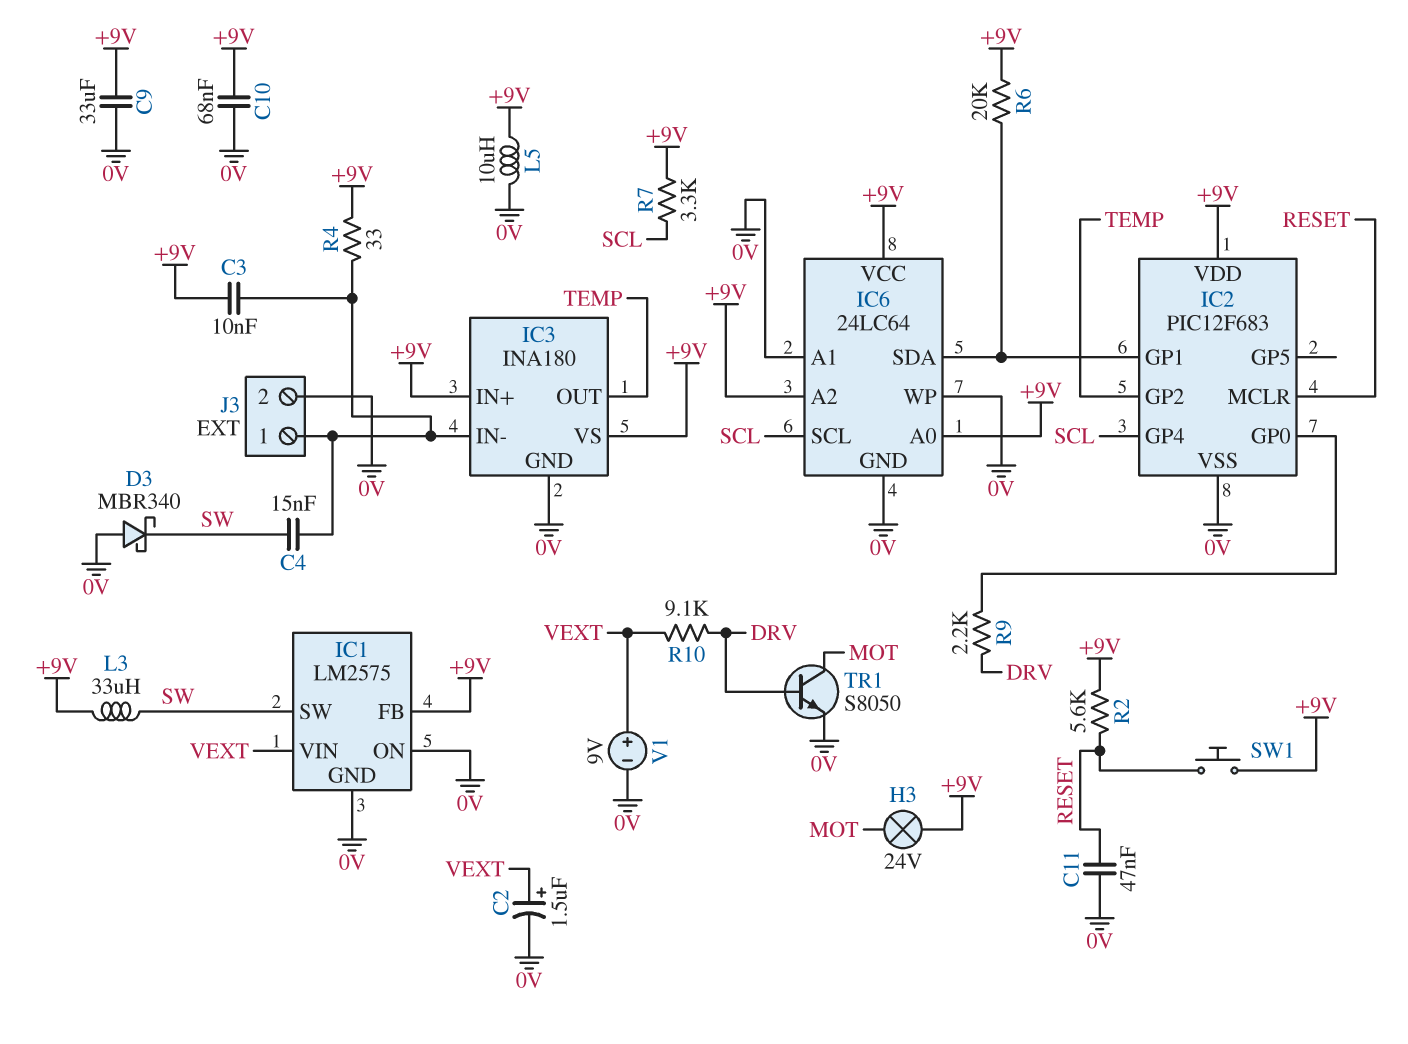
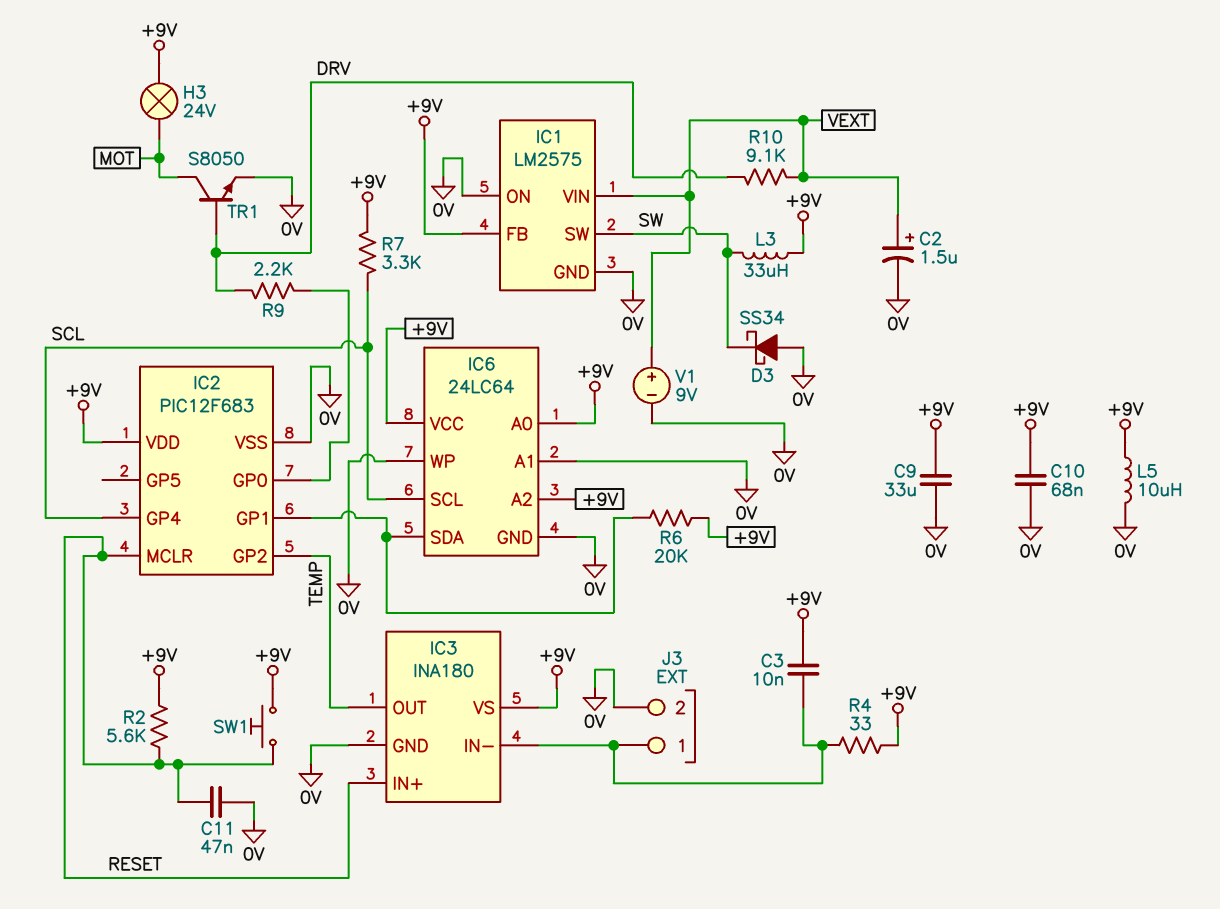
C4: 15nF (IC3/IN-, SW) -> none
D3: schottky MBR340 (A 0V, K SW) -> schottky SS34 (A 0V, K SW)
IC3 pin IN+: +9V -> RESET

